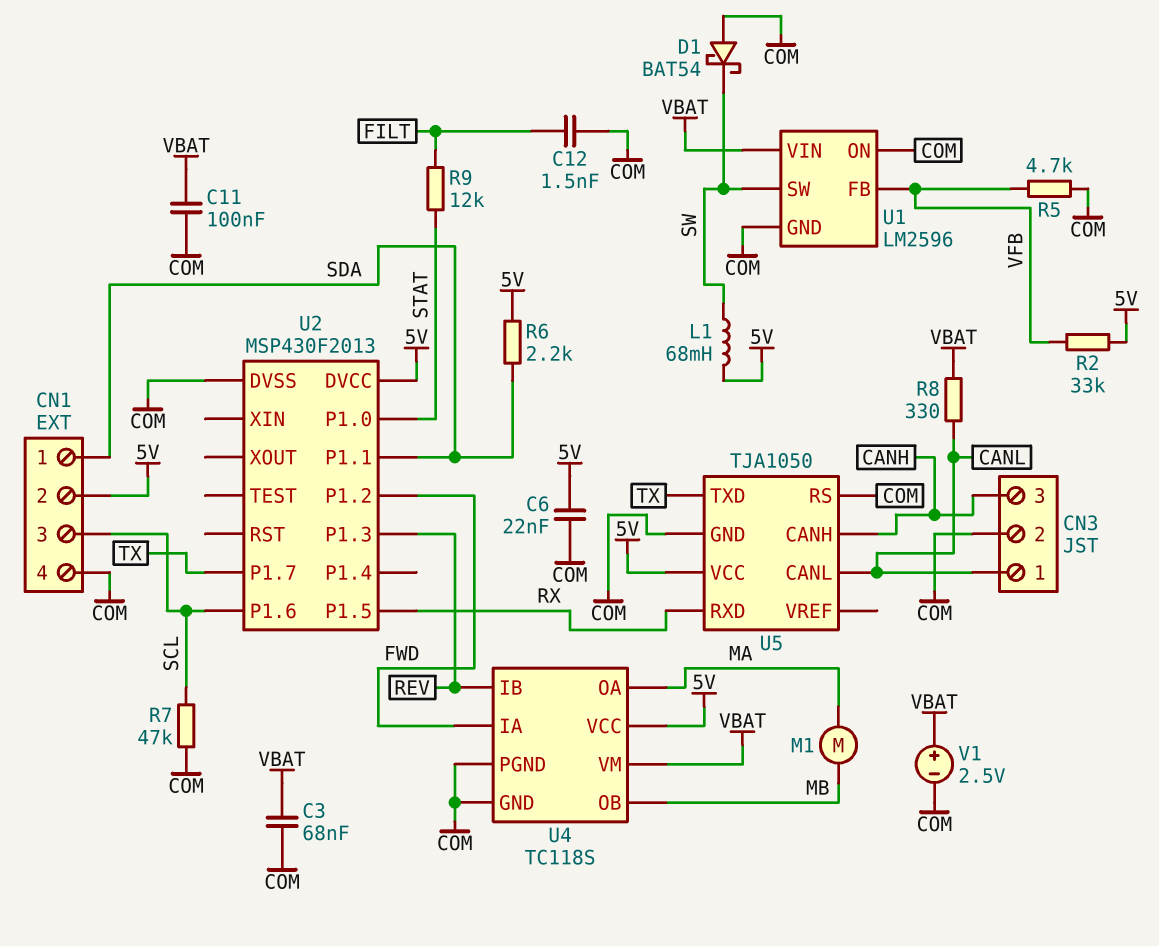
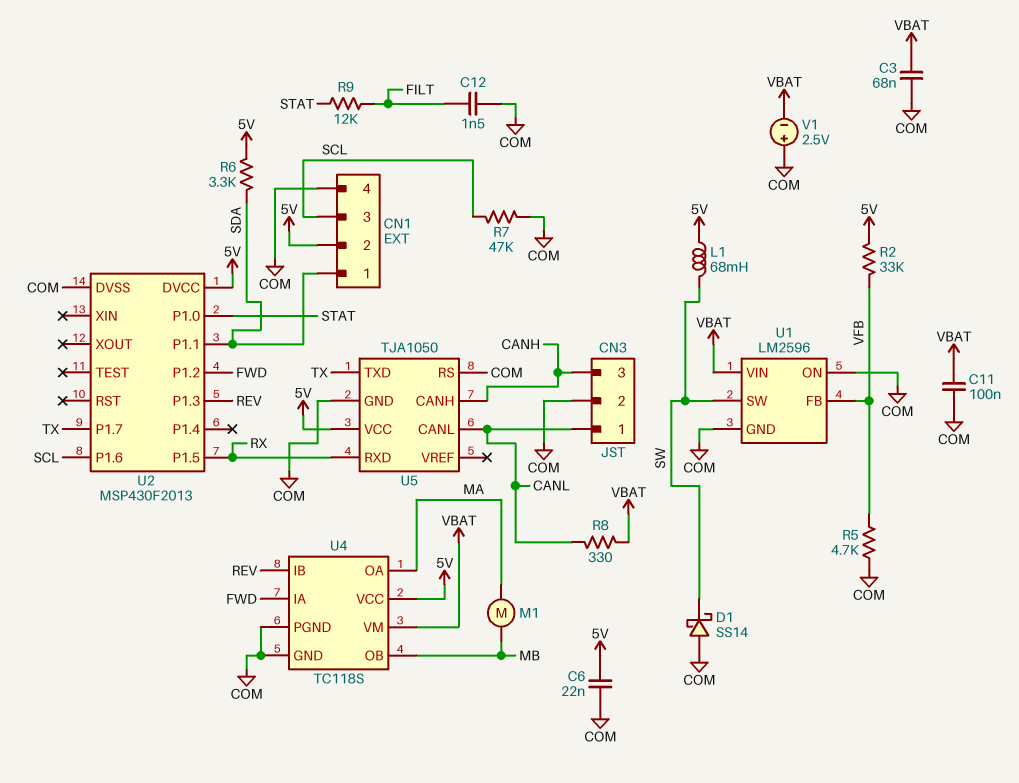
D1: schottky BAT54 (A COM, K SW) -> schottky SS14 (A COM, K SW)
R6: 2.2k (5V, SDA) -> 3.3k (5V, SDA)
V1: 2.5V (plus VBAT, minus COM) -> 2.5V (plus COM, minus VBAT)

